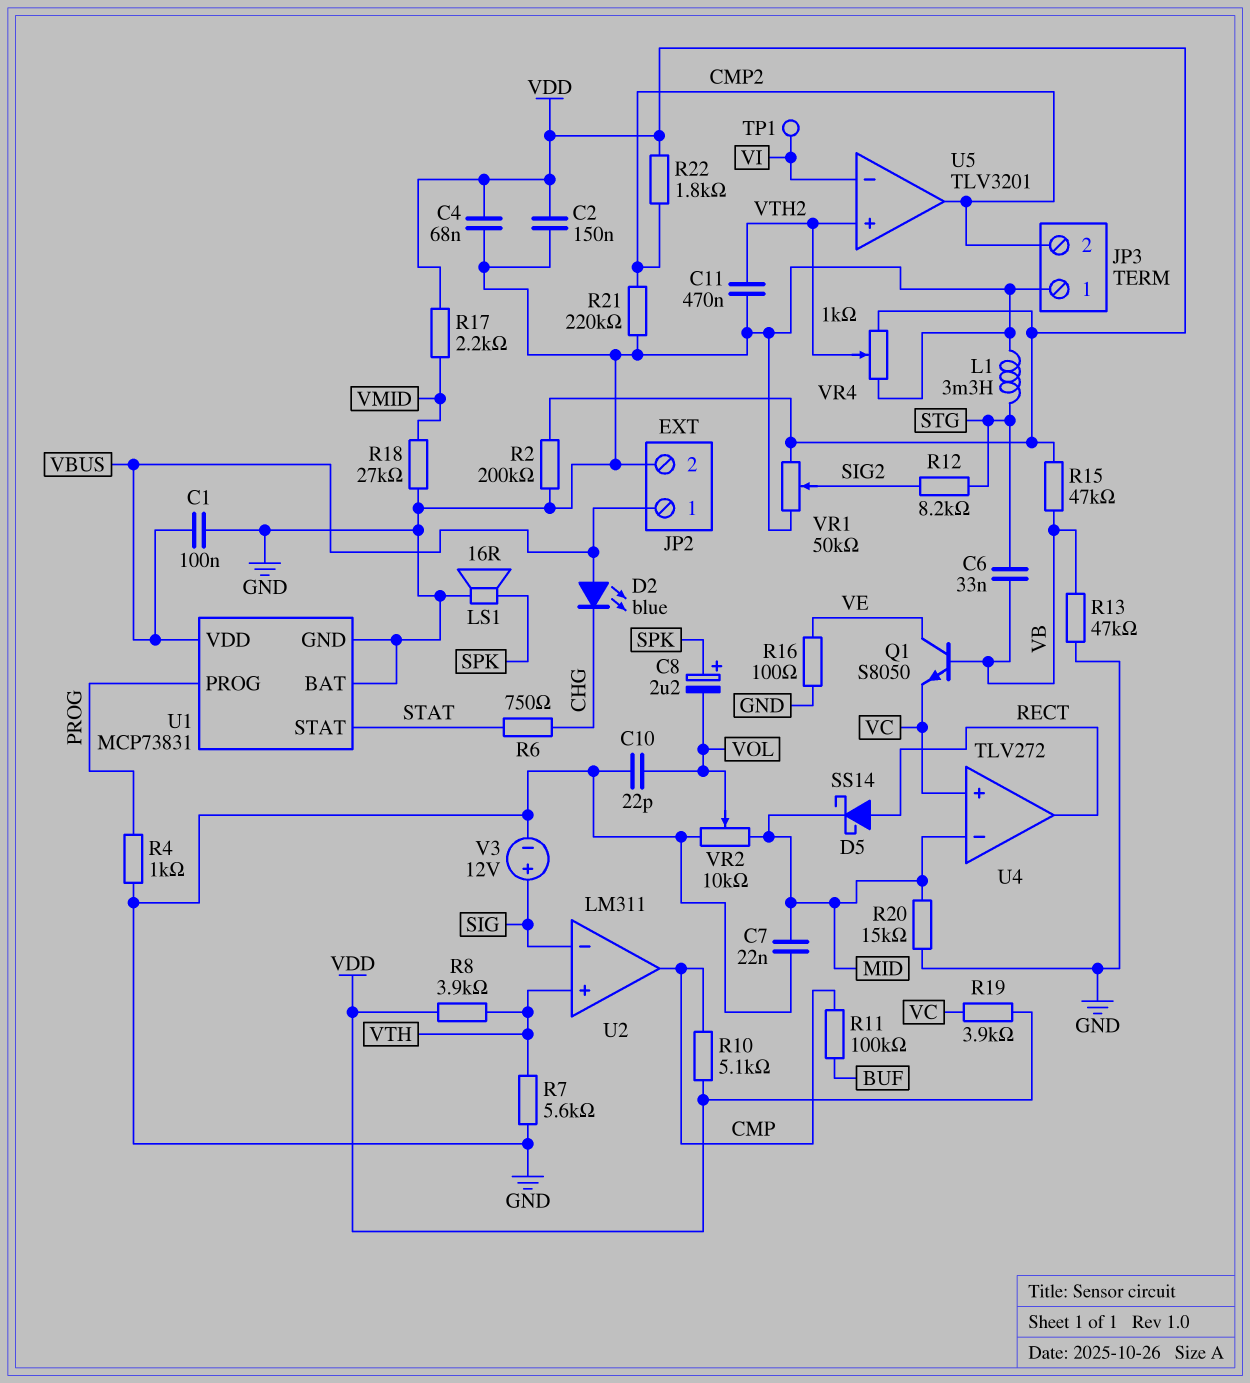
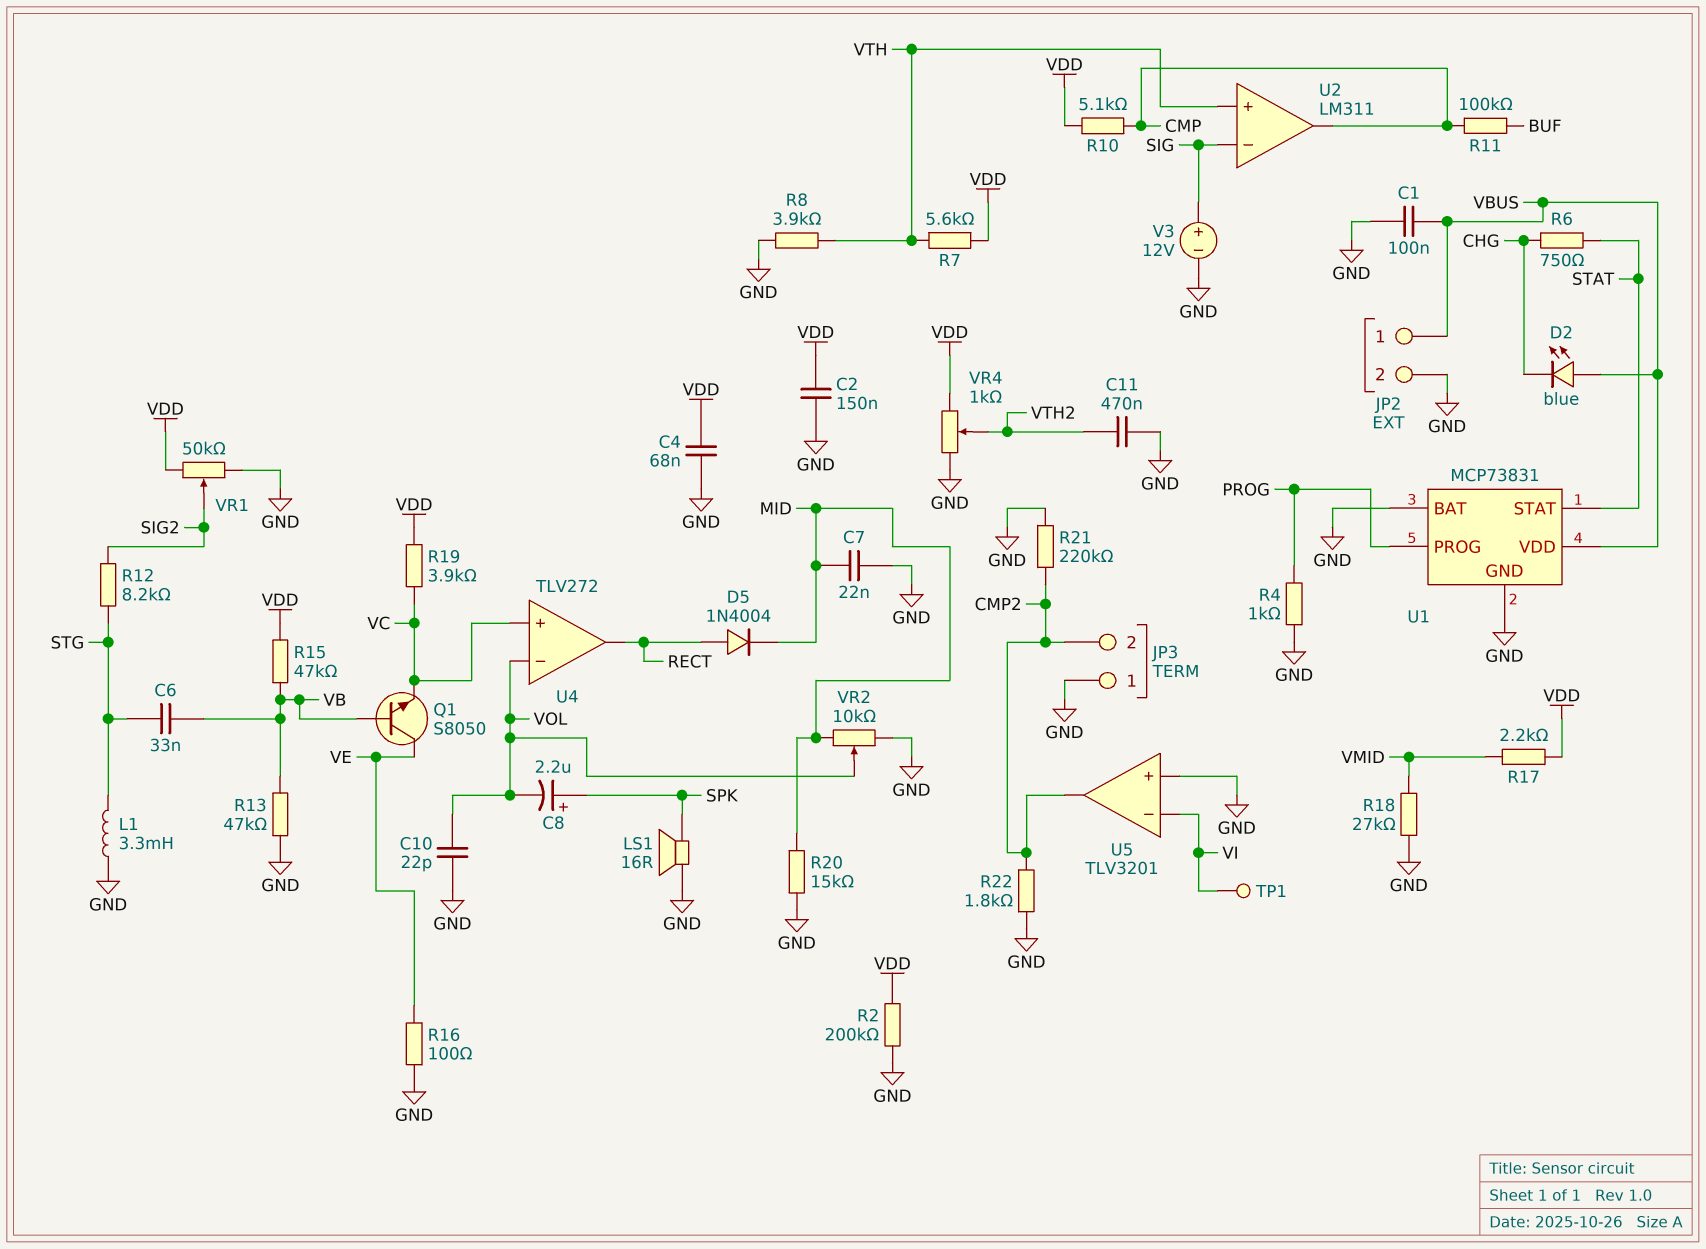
D5: schottky SS14 (A RECT, K MID) -> diode 1N4004 (A RECT, K MID)
R7: 5.6k (GND, VTH) -> 5.6k (VDD, VTH)
R8: 3.9k (VDD, VTH) -> 3.9k (GND, VTH)
R22: 1.8k (CMP2, VDD) -> 1.8k (CMP2, GND)
U4 pin in-: MID -> VOL
U5 pin in+: VTH2 -> GND

